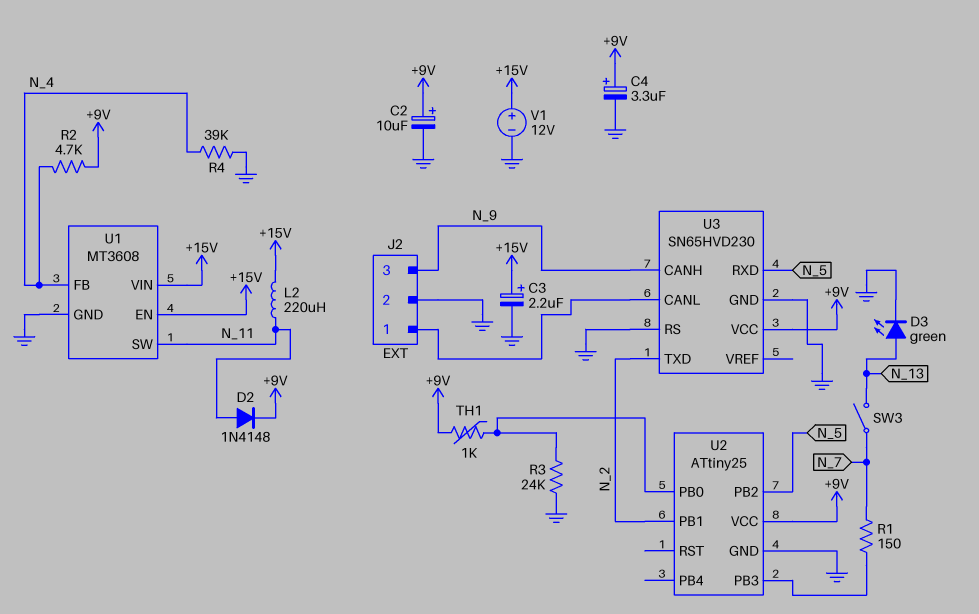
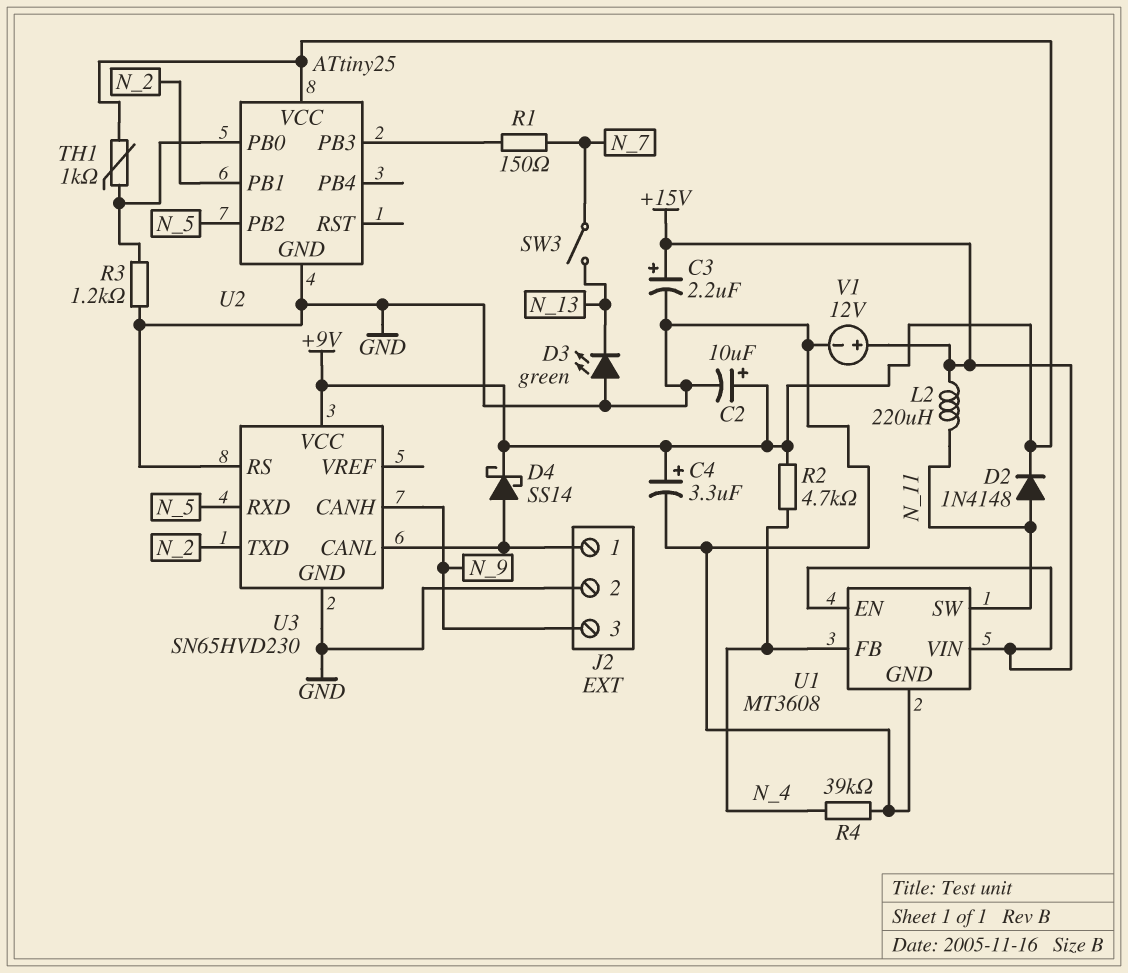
D3: LED green (A N_13, K GND) -> LED green (A GND, K N_13)
D4: none -> schottky SS14 (A J2/1, K +9V)
R3: 24k (GND, U2/PB0) -> 1.2k (GND, U2/PB0)

